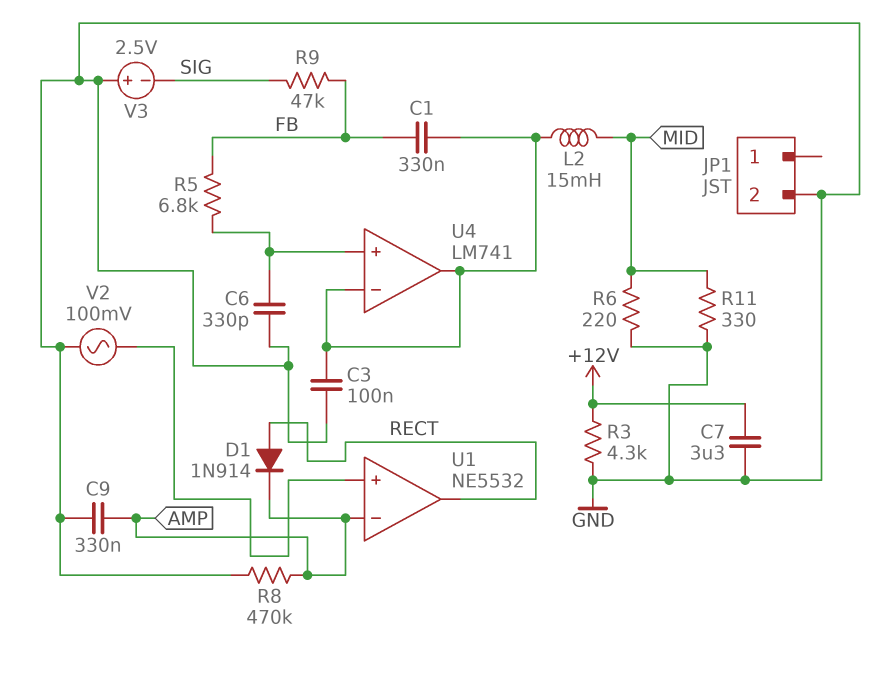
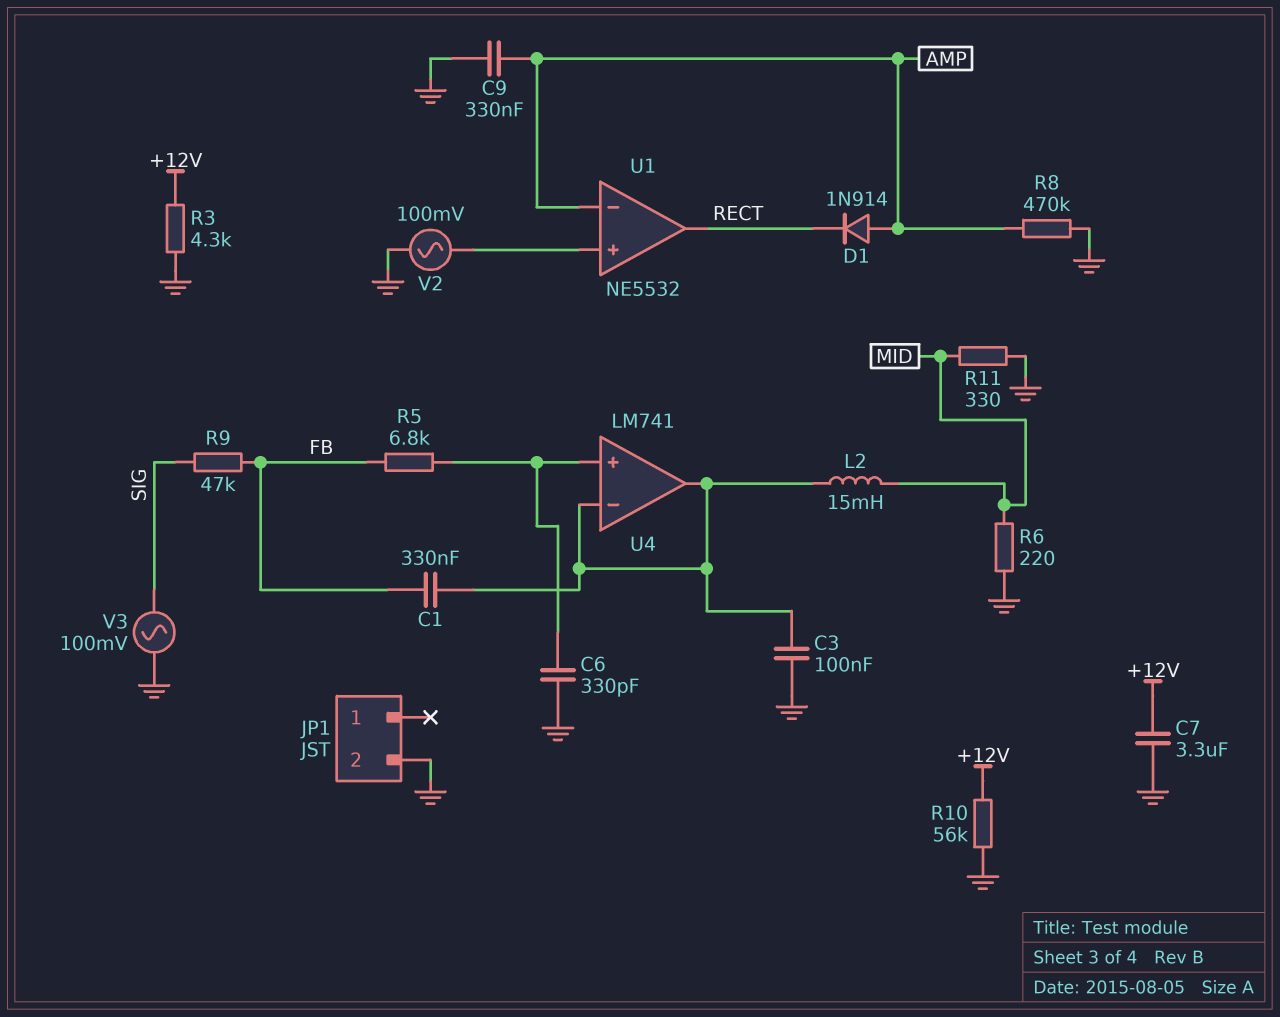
D1: diode 1N914 (A RECT, K AMP) -> diode 1N914 (A AMP, K RECT)
R10: none -> 56k (+12V, GND)
V3: 2.5V (plus GND, minus SIG) -> AC 100mV (GND, SIG)

